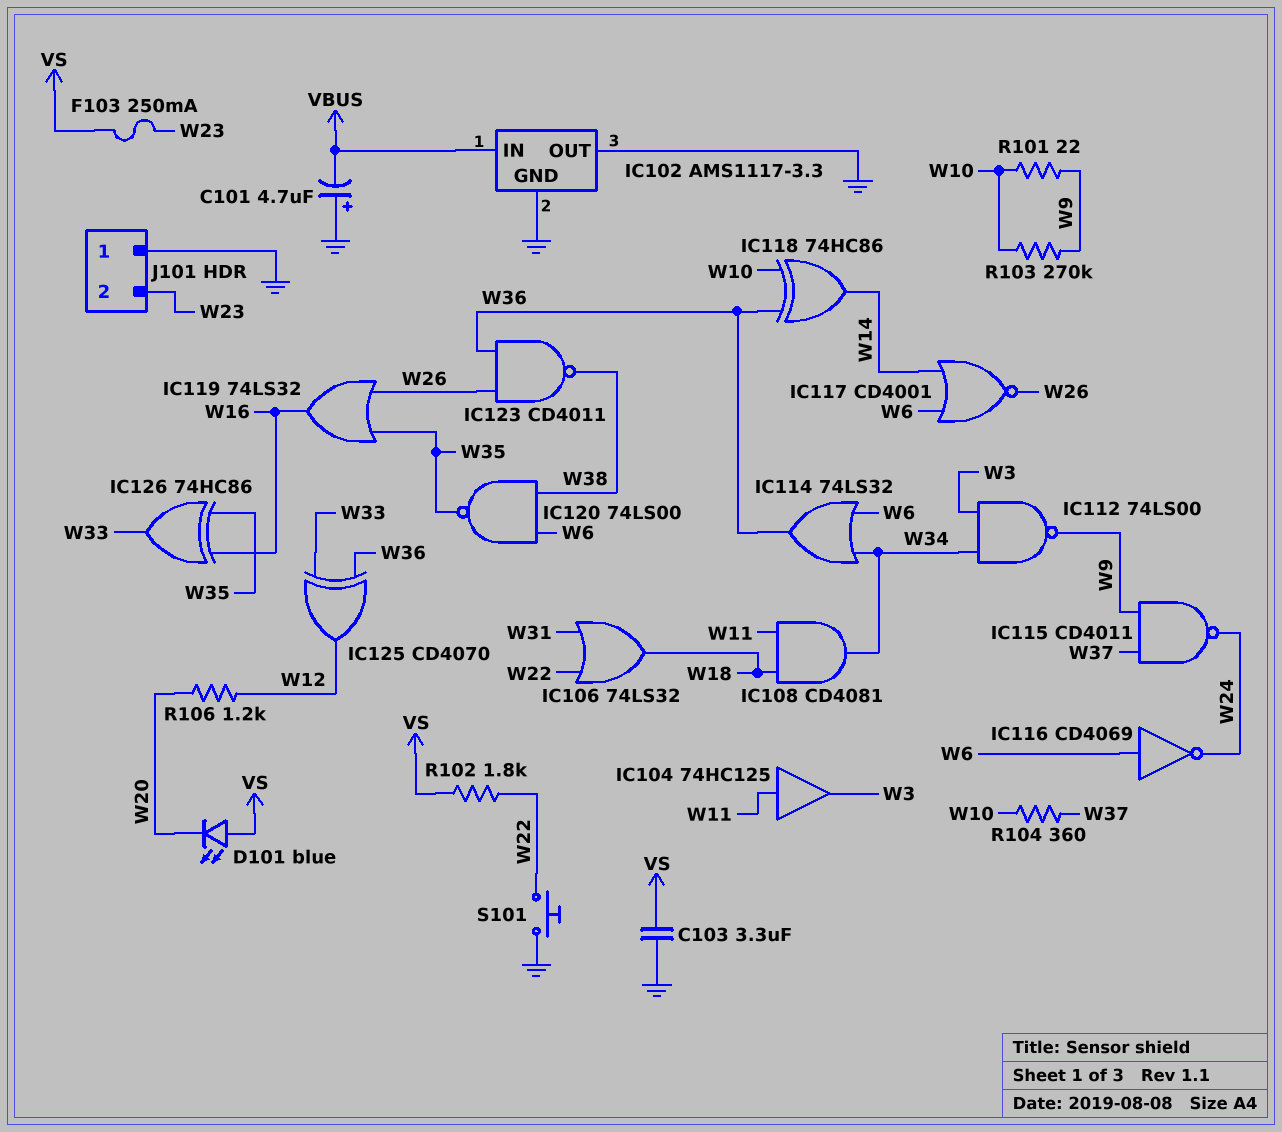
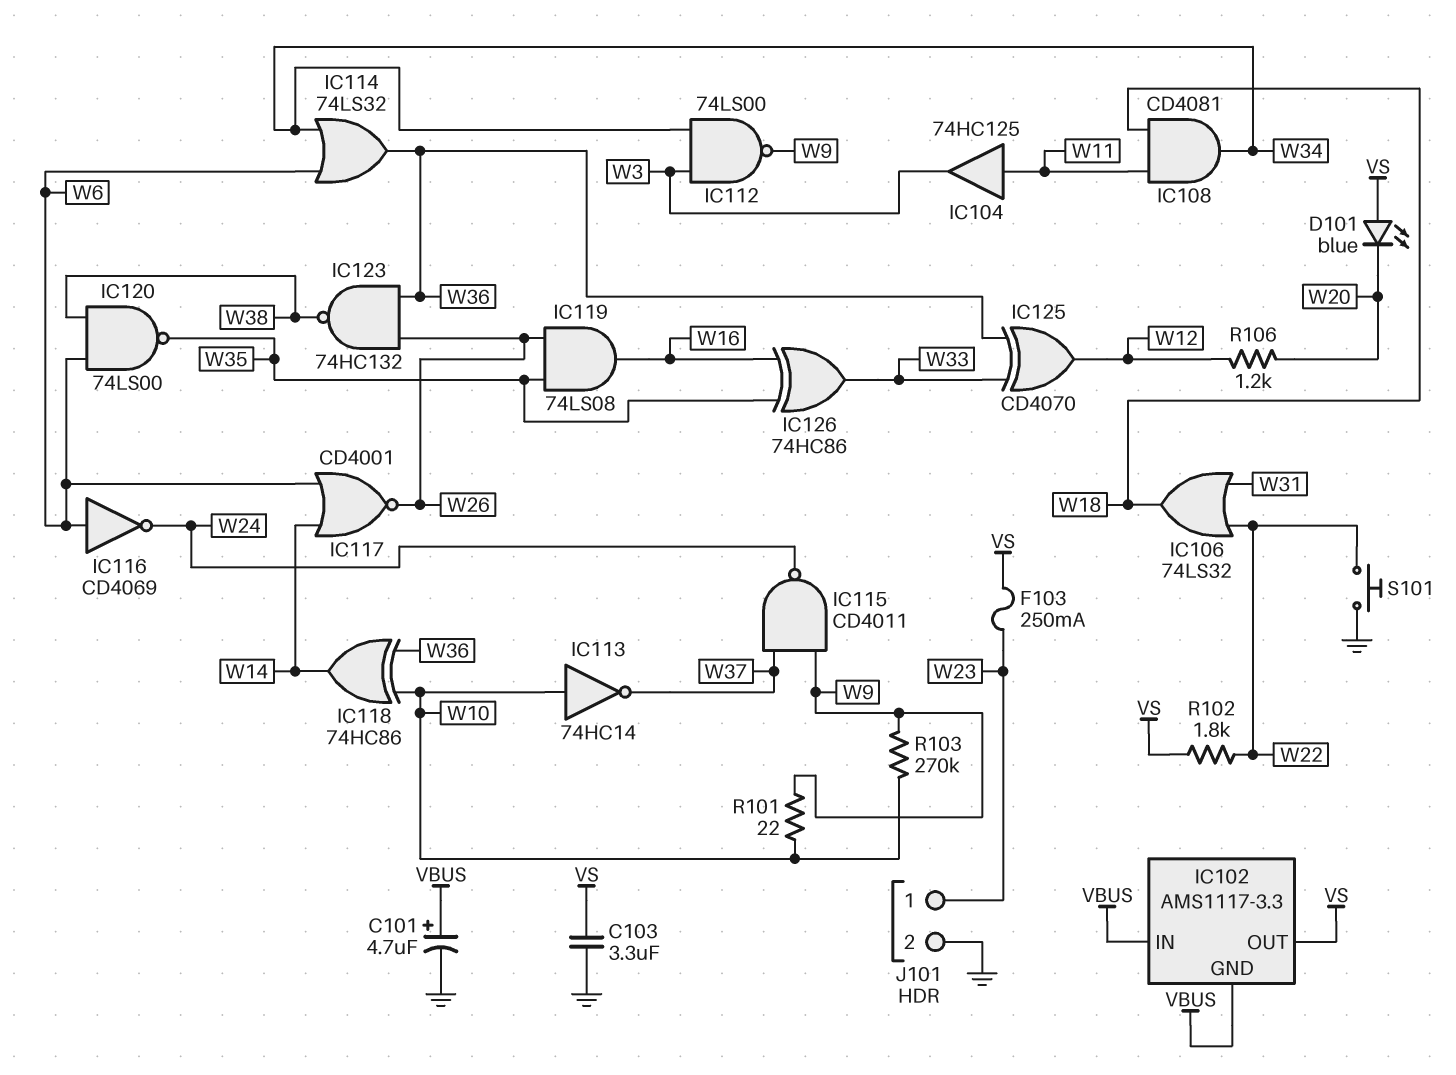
C101: 4.7uF (plus GND, minus VBUS) -> 4.7uF (plus VBUS, minus GND)
IC102 pin GND: GND -> VBUS
IC102 pin OUT: GND -> VS
IC113: none -> NOT 74HC14 (in W10, out W37)
IC119: OR 74LS32 (in W26, in W35, out W16) -> AND 74LS08 (in W26, in W35, out W16)
IC123: NAND CD4011 (in W26, in W36, out W38) -> NAND 74HC132 (in W26, in W36, out W38)
J101 pin 1: GND -> W23
J101 pin 2: W23 -> GND
R104: 360 (W10, W37) -> none

